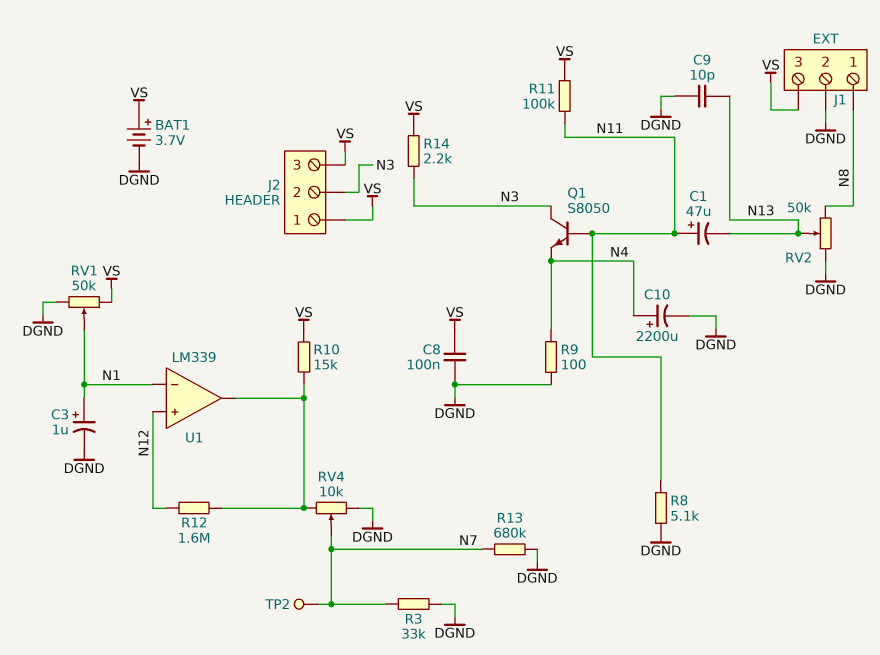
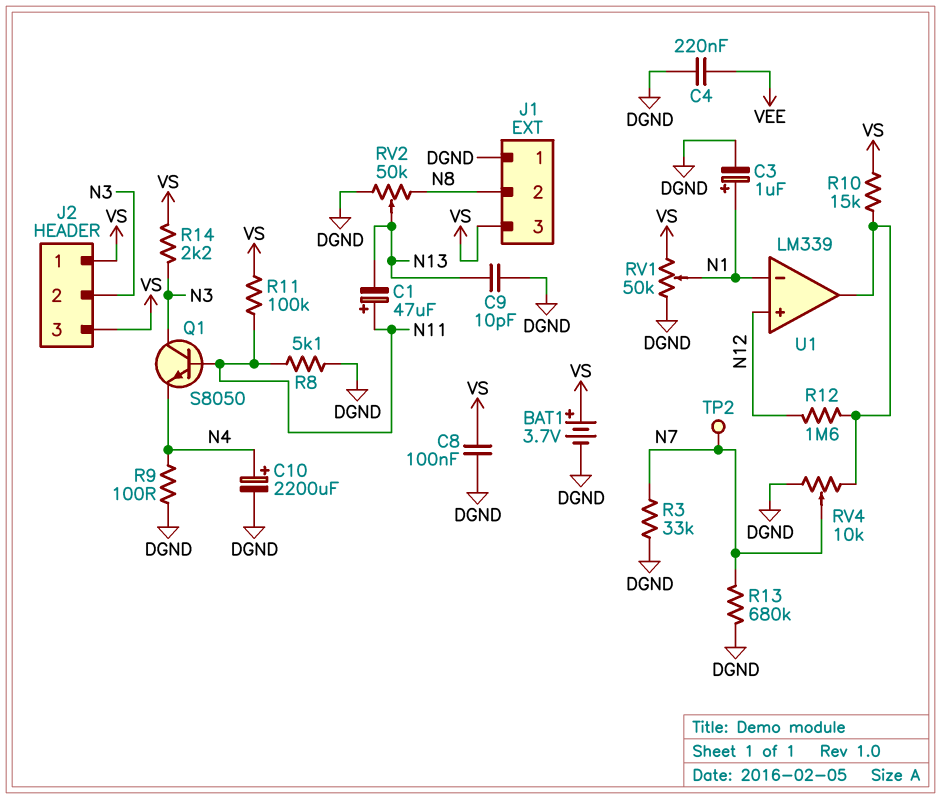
C4: none -> 220nF (DGND, VEE)
J1 pin 1: N8 -> DGND
J1 pin 2: DGND -> N8

